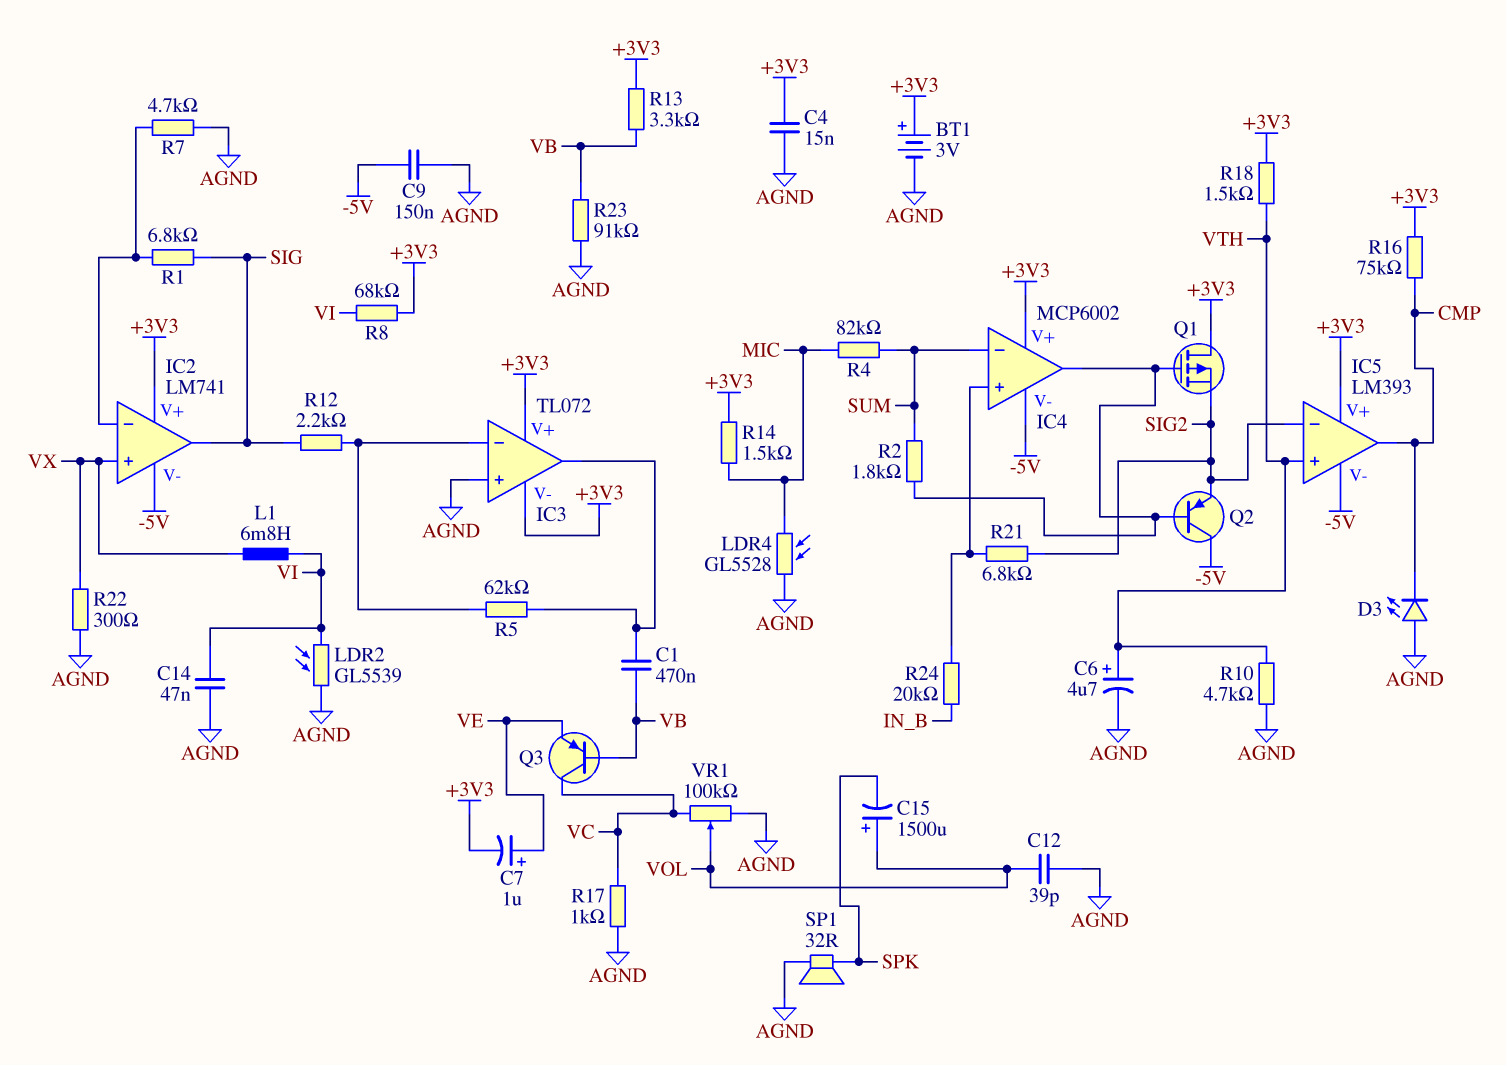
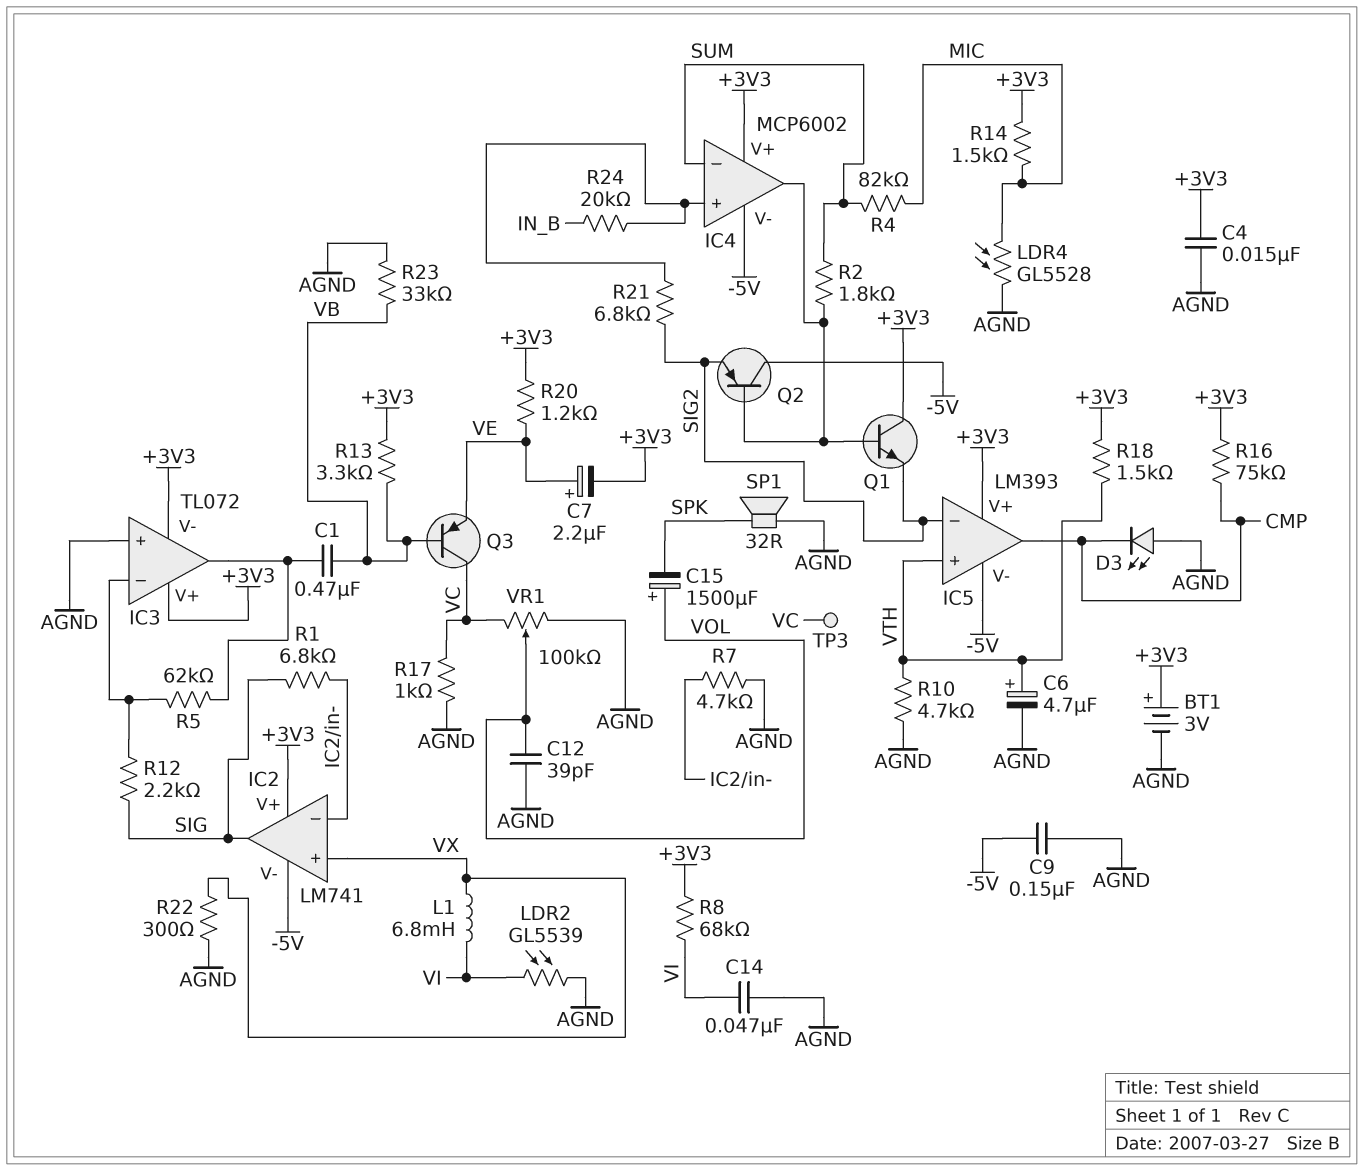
C7: 1uF (plus VE, minus +3V3) -> 2.2uF (plus VE, minus +3V3)
Q1: PMOS (G IC4/out, D +3V3, S SIG2) -> NPN (B IC4/out, C +3V3, E SIG2)
R20: none -> 1.2k (+3V3, VE)
R23: 91k (AGND, VB) -> 33k (AGND, VB)
TP3: none -> test point (VC)

